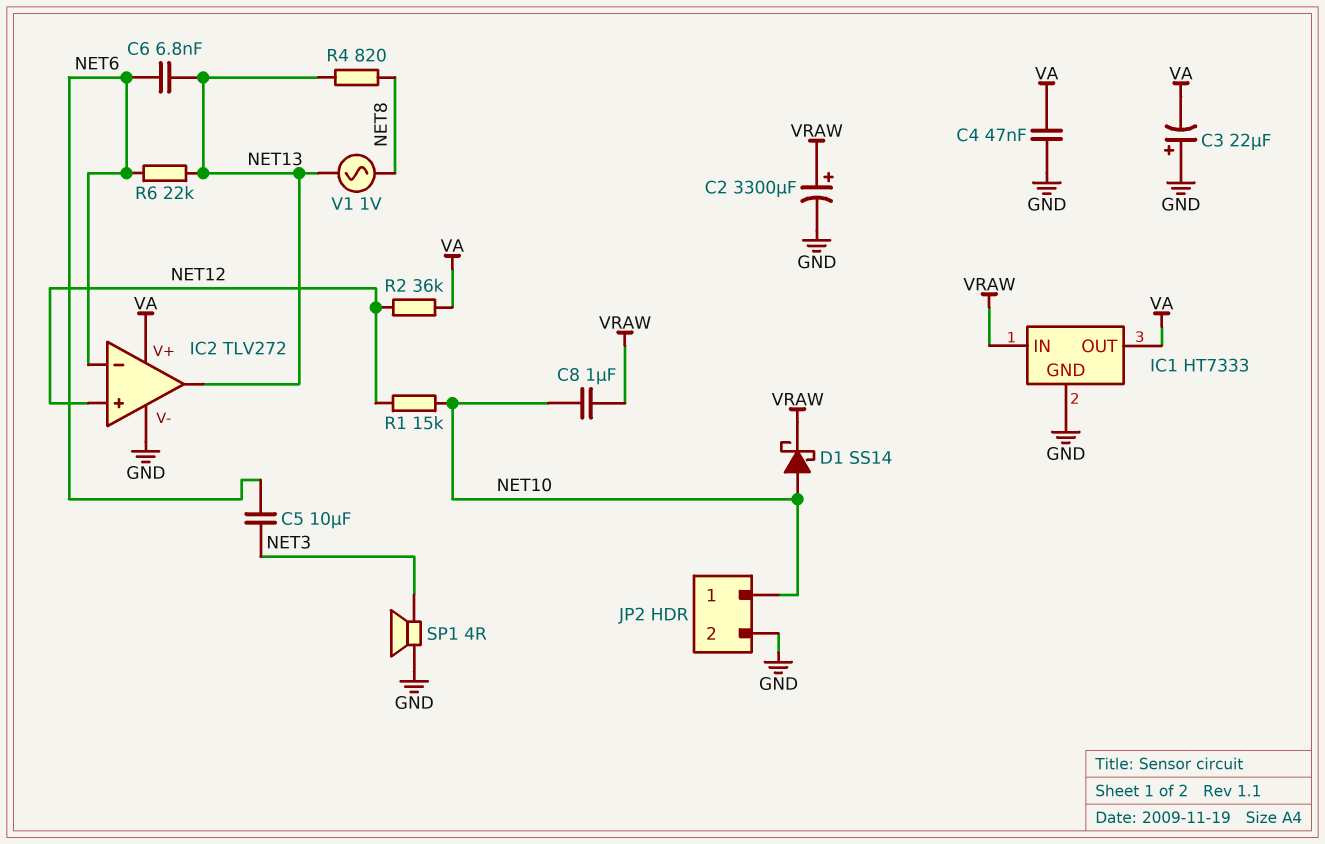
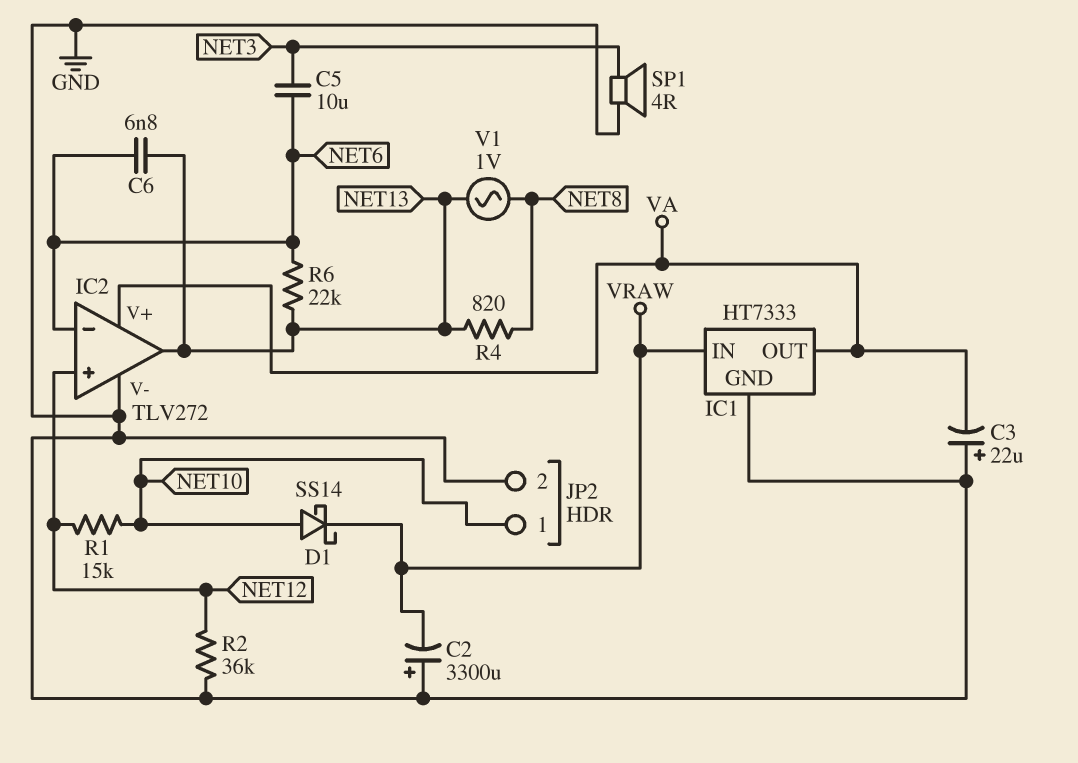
C2: 3300uF (plus VRAW, minus GND) -> 3300uF (plus GND, minus VRAW)
C4: 47nF (GND, VA) -> none
C8: 1uF (NET10, VRAW) -> none
R2: 36k (NET12, VA) -> 36k (GND, NET12)

